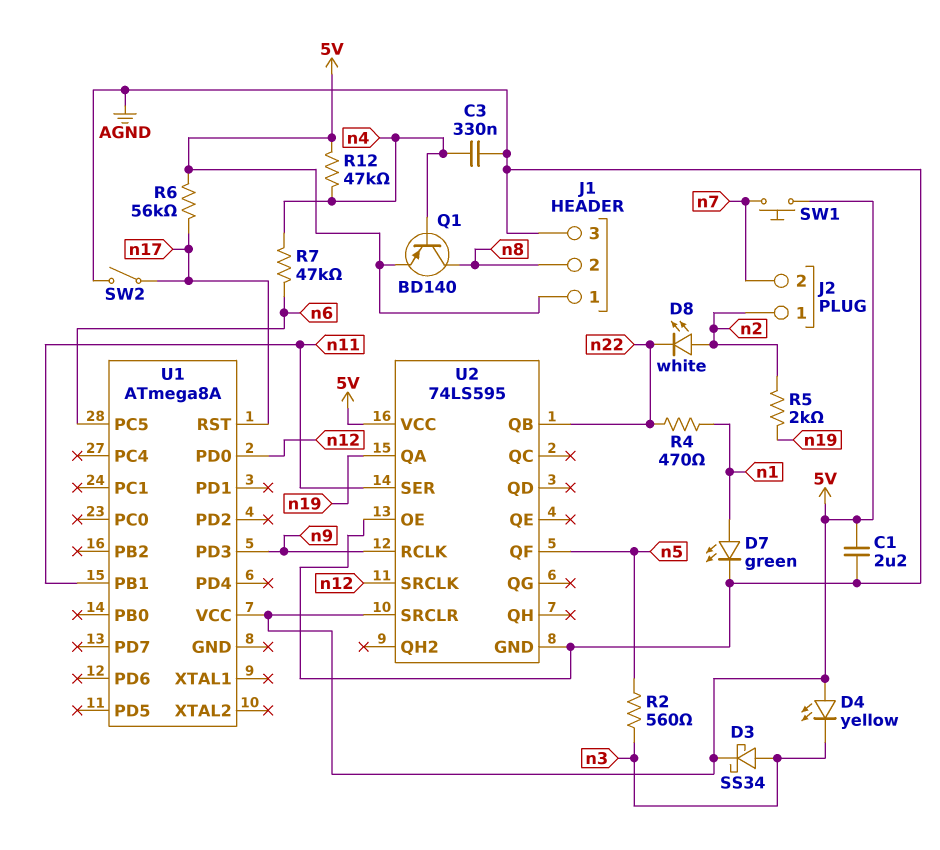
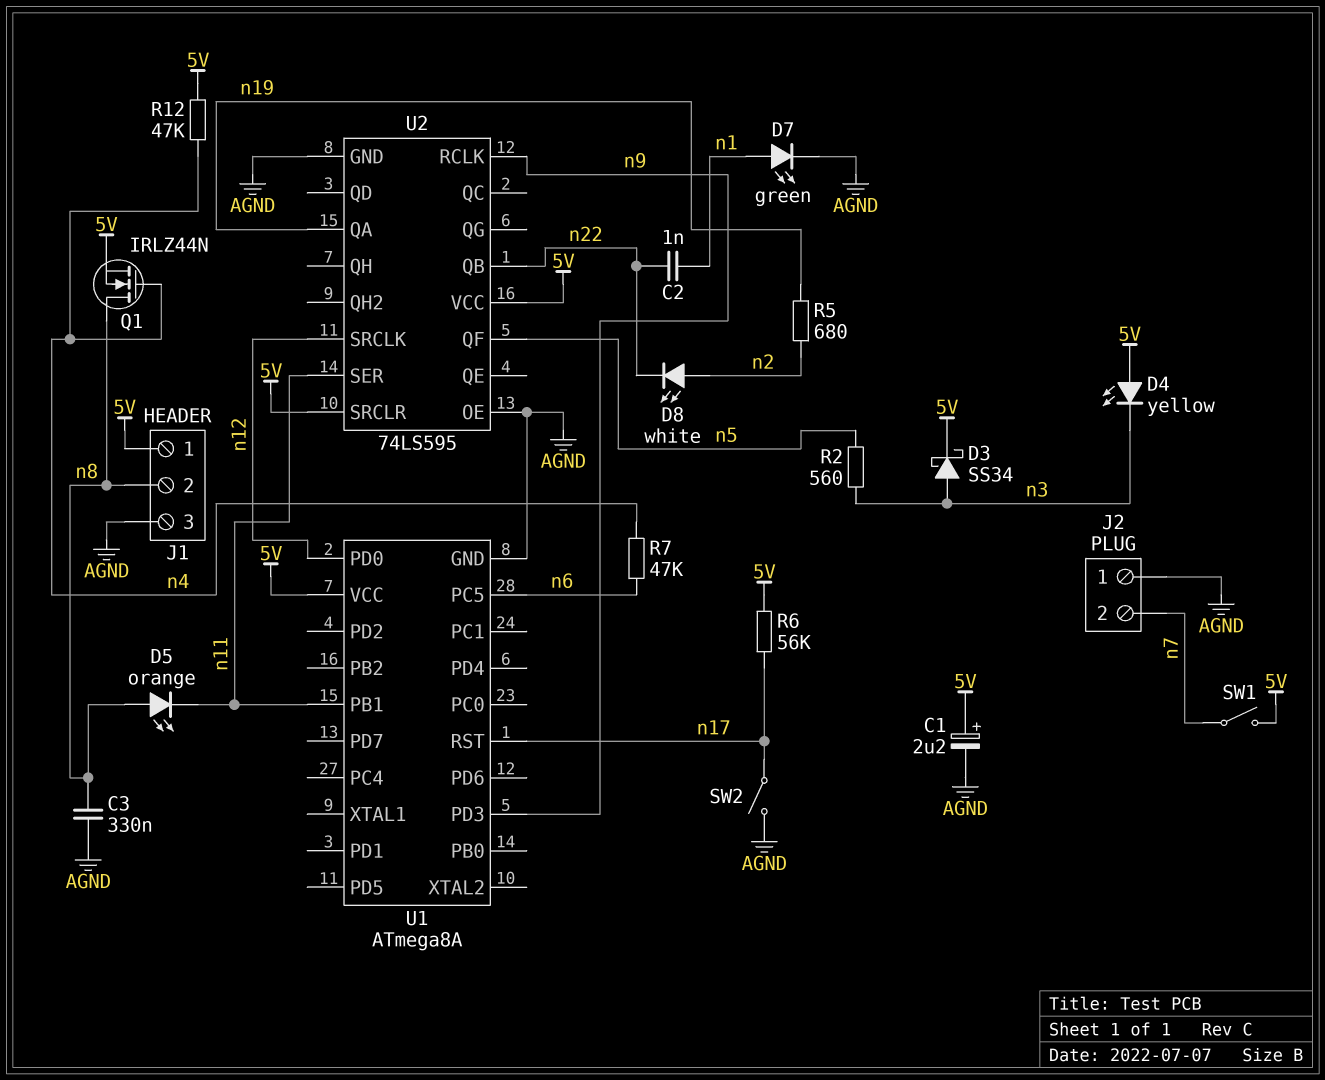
C1: 2.2uF (5V, AGND) -> 2.2uF (plus 5V, minus AGND)
C2: none -> 1nF (n1, n22)
C3: 330nF (AGND, n4) -> 330nF (AGND, n8)
D5: none -> LED orange (A n8, K n11)
J2 pin 1: n2 -> AGND
Q1: PNP BD140 (B n4, C n8, E 5V) -> NMOS IRLZ44N (G n4, D n8, S 5V)
R4: 470 (n1, n22) -> none
R5: 2k (n2, n19) -> 680 (n2, n19)
SW1: button (5V, n7) -> switch (5V, n7)
U1 pin GND: none -> AGND

